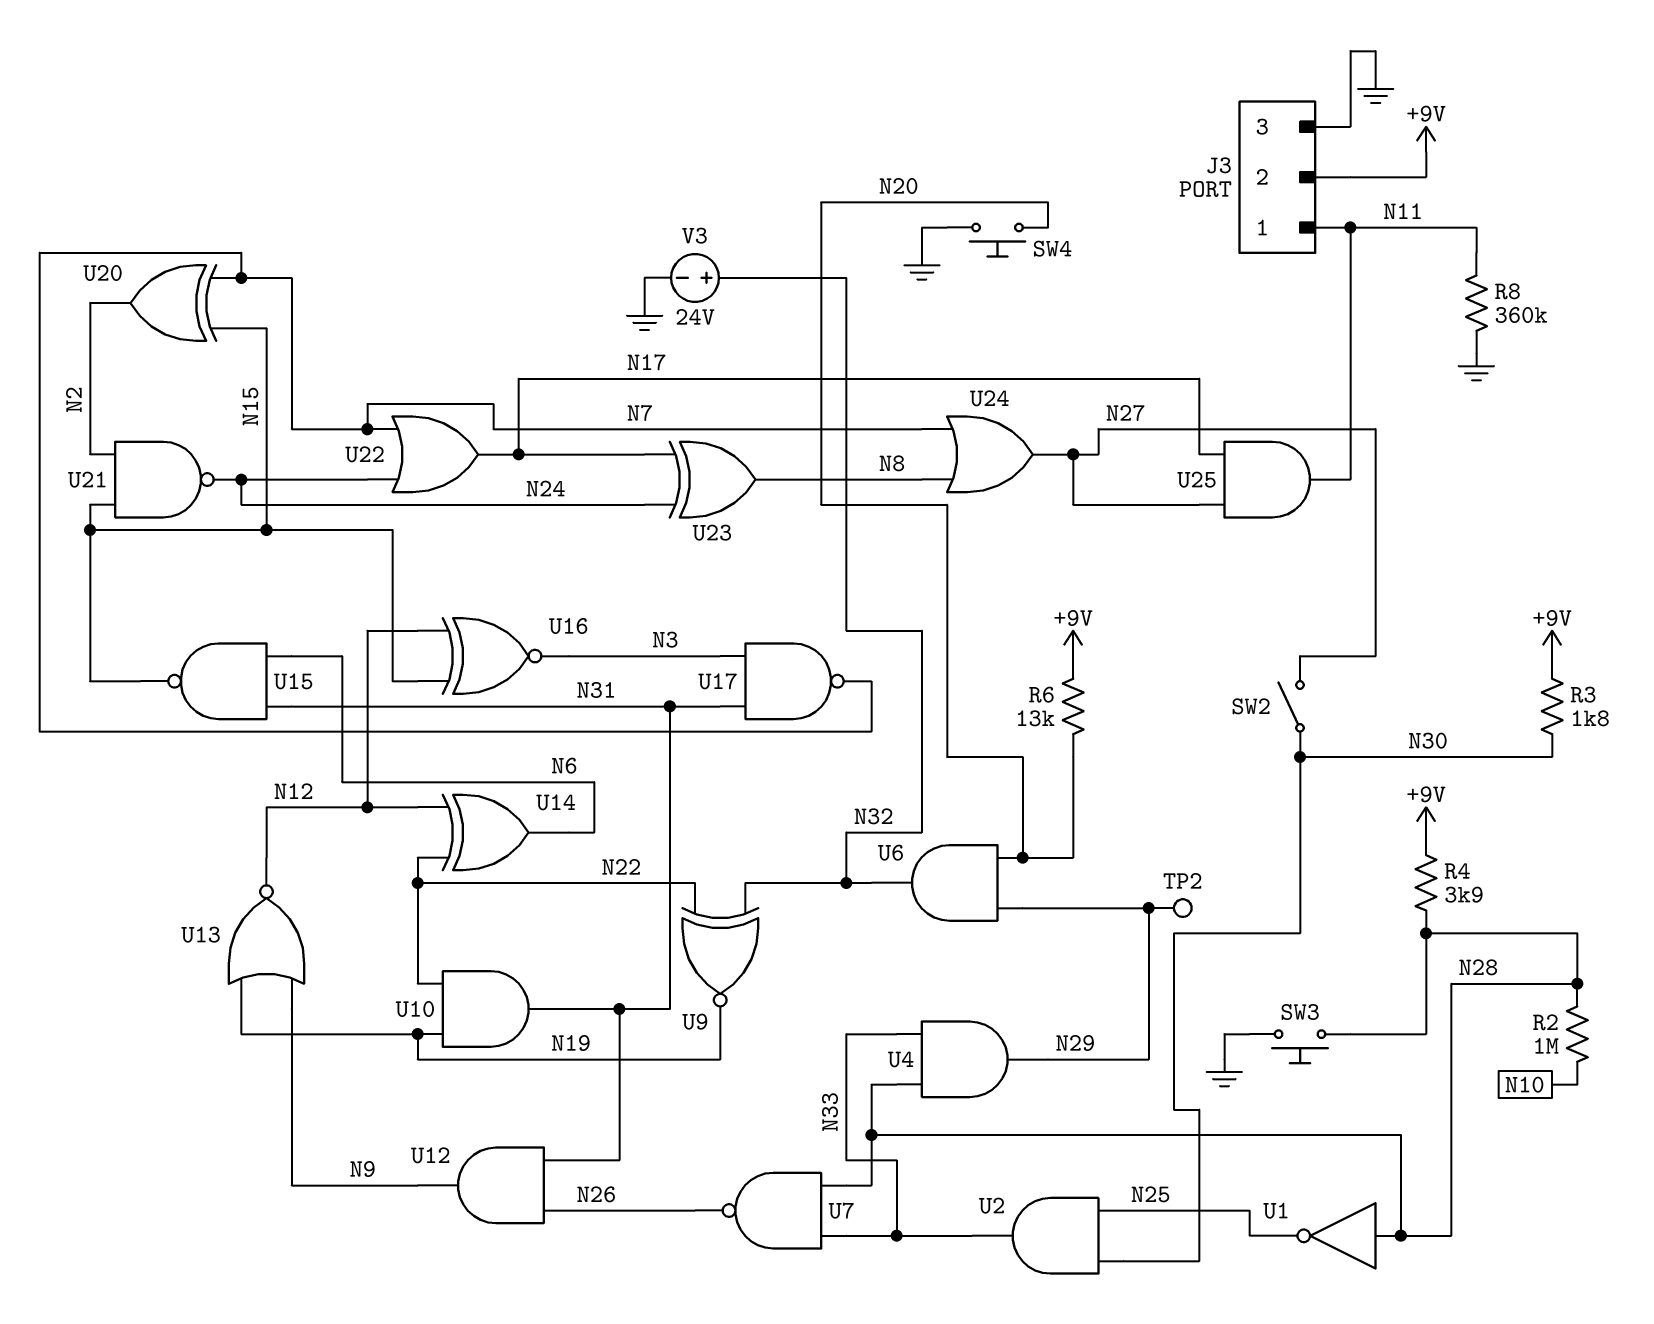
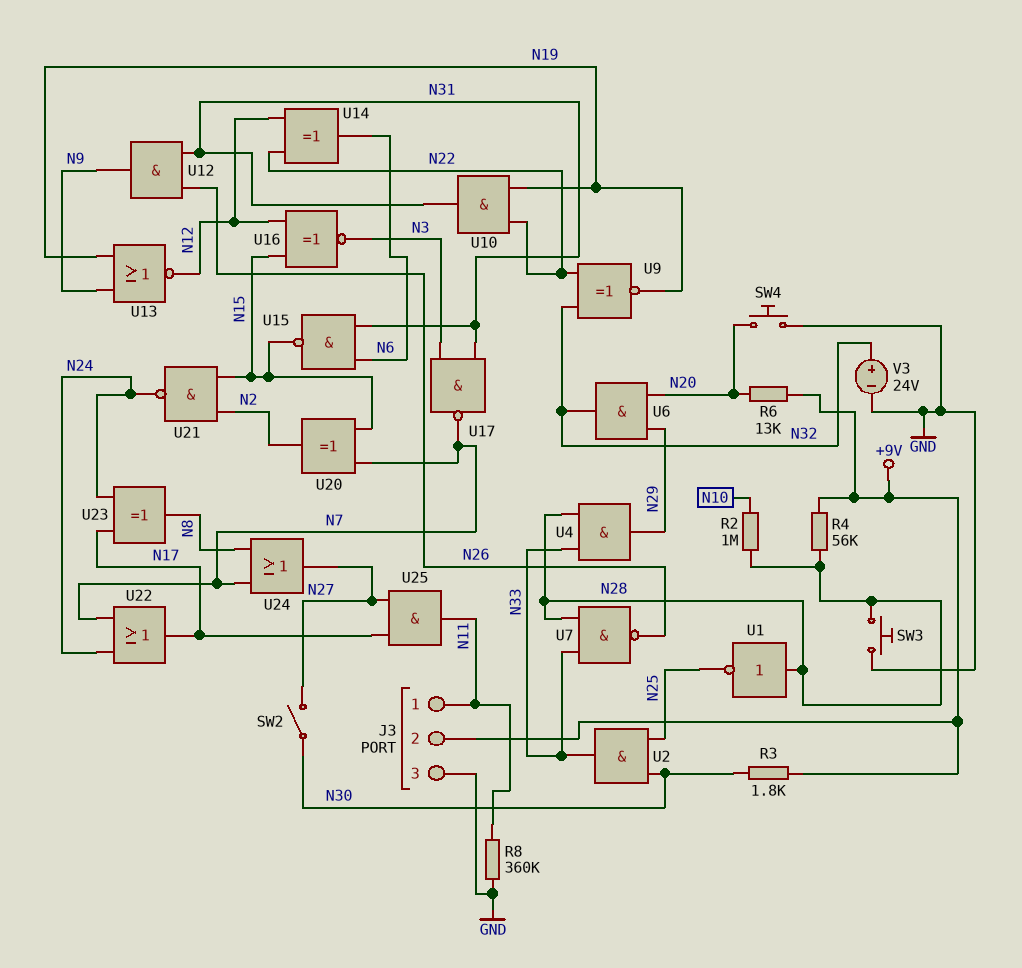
R4: 3.9k (+9V, N28) -> 56k (+9V, N28)
TP2: test point (N29) -> none

